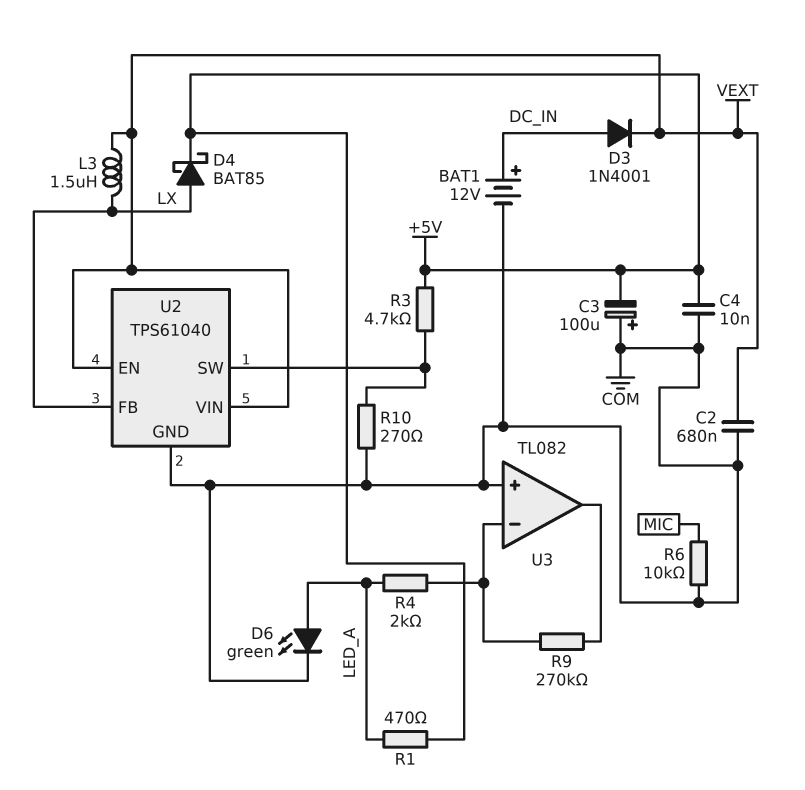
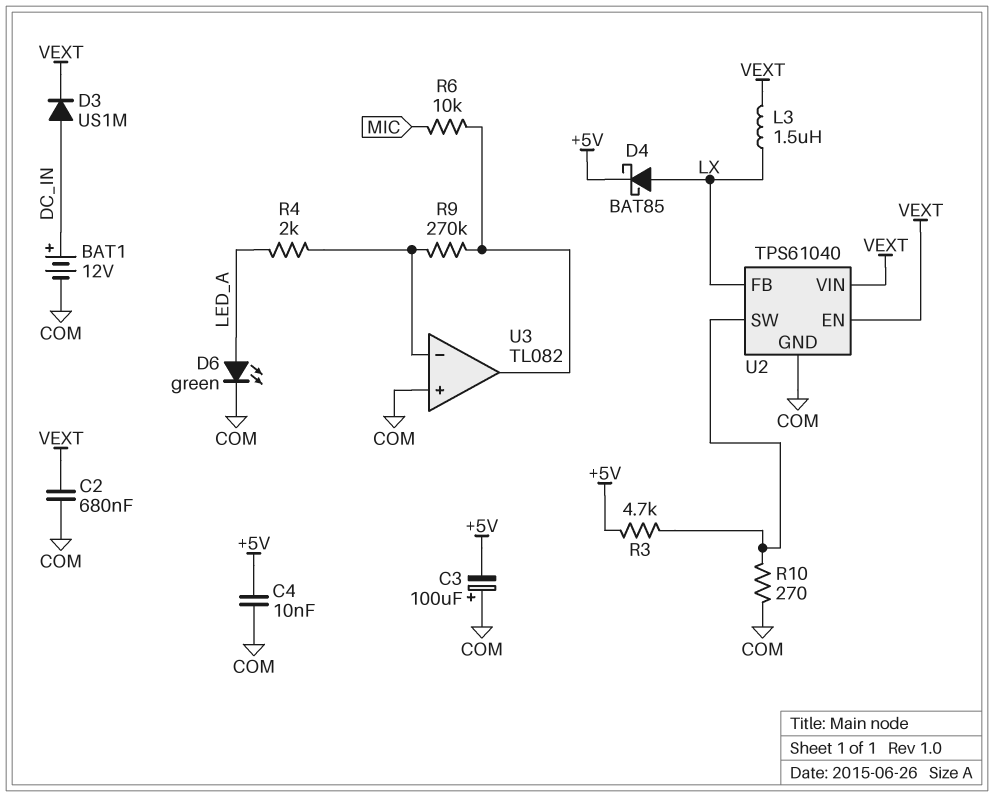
D3: diode 1N4001 (A DC_IN, K VEXT) -> diode US1M (A DC_IN, K VEXT)
R1: 470 (+5V, LED_A) -> none
R6: 10k (COM, MIC) -> 10k (MIC, U3/out)

